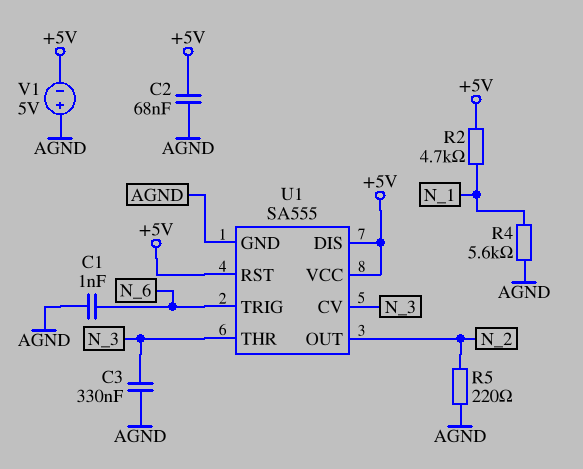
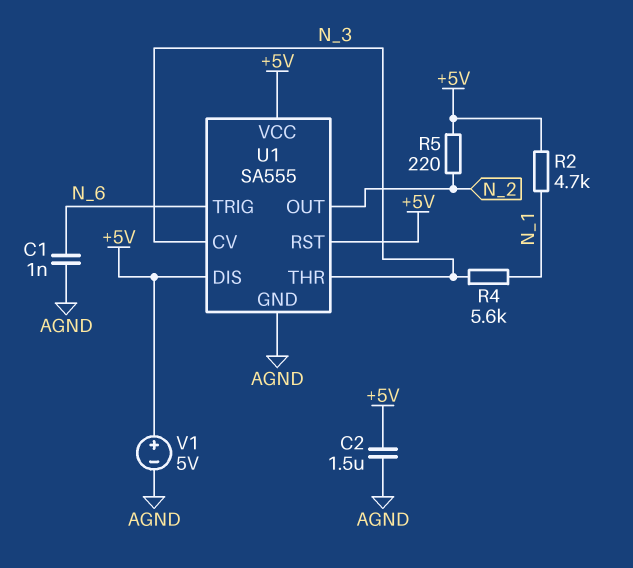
C2: 68nF (+5V, AGND) -> 1.5uF (+5V, AGND)
C3: 330nF (AGND, N_3) -> none
R4: 5.6k (AGND, N_1) -> 5.6k (N_1, N_3)
R5: 220 (AGND, N_2) -> 220 (+5V, N_2)
V1: 5V (plus AGND, minus +5V) -> 5V (plus +5V, minus AGND)

